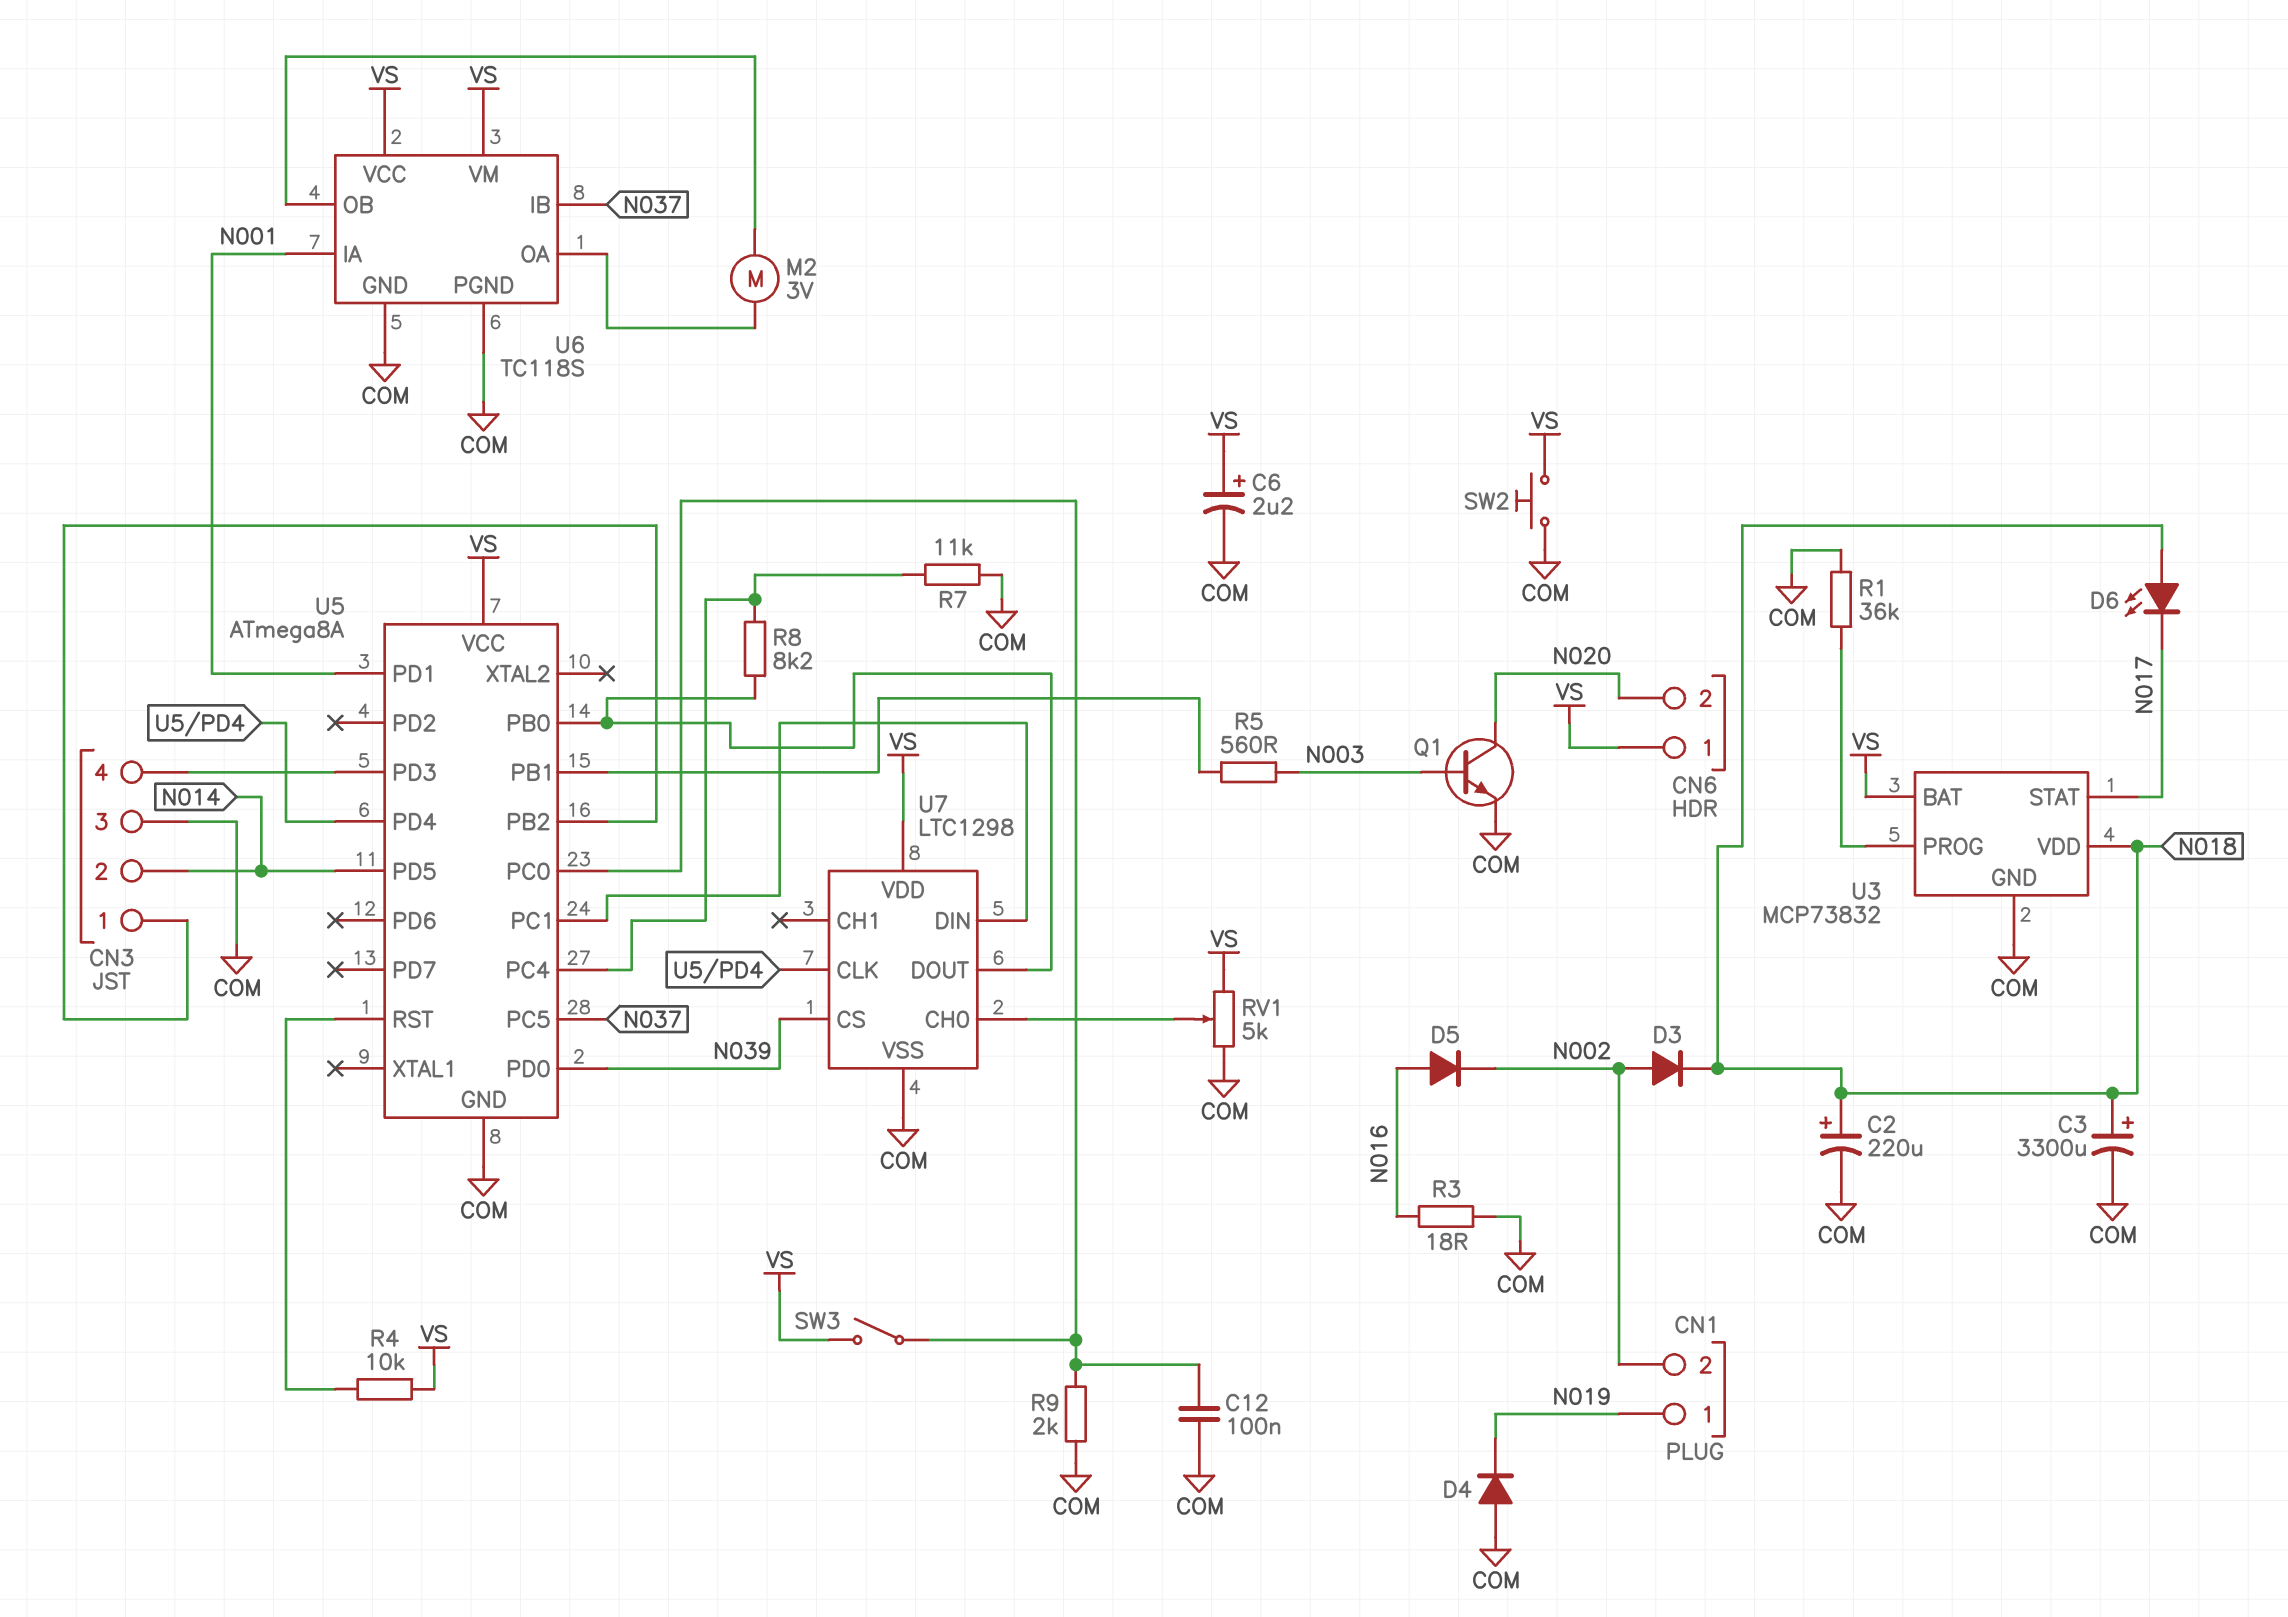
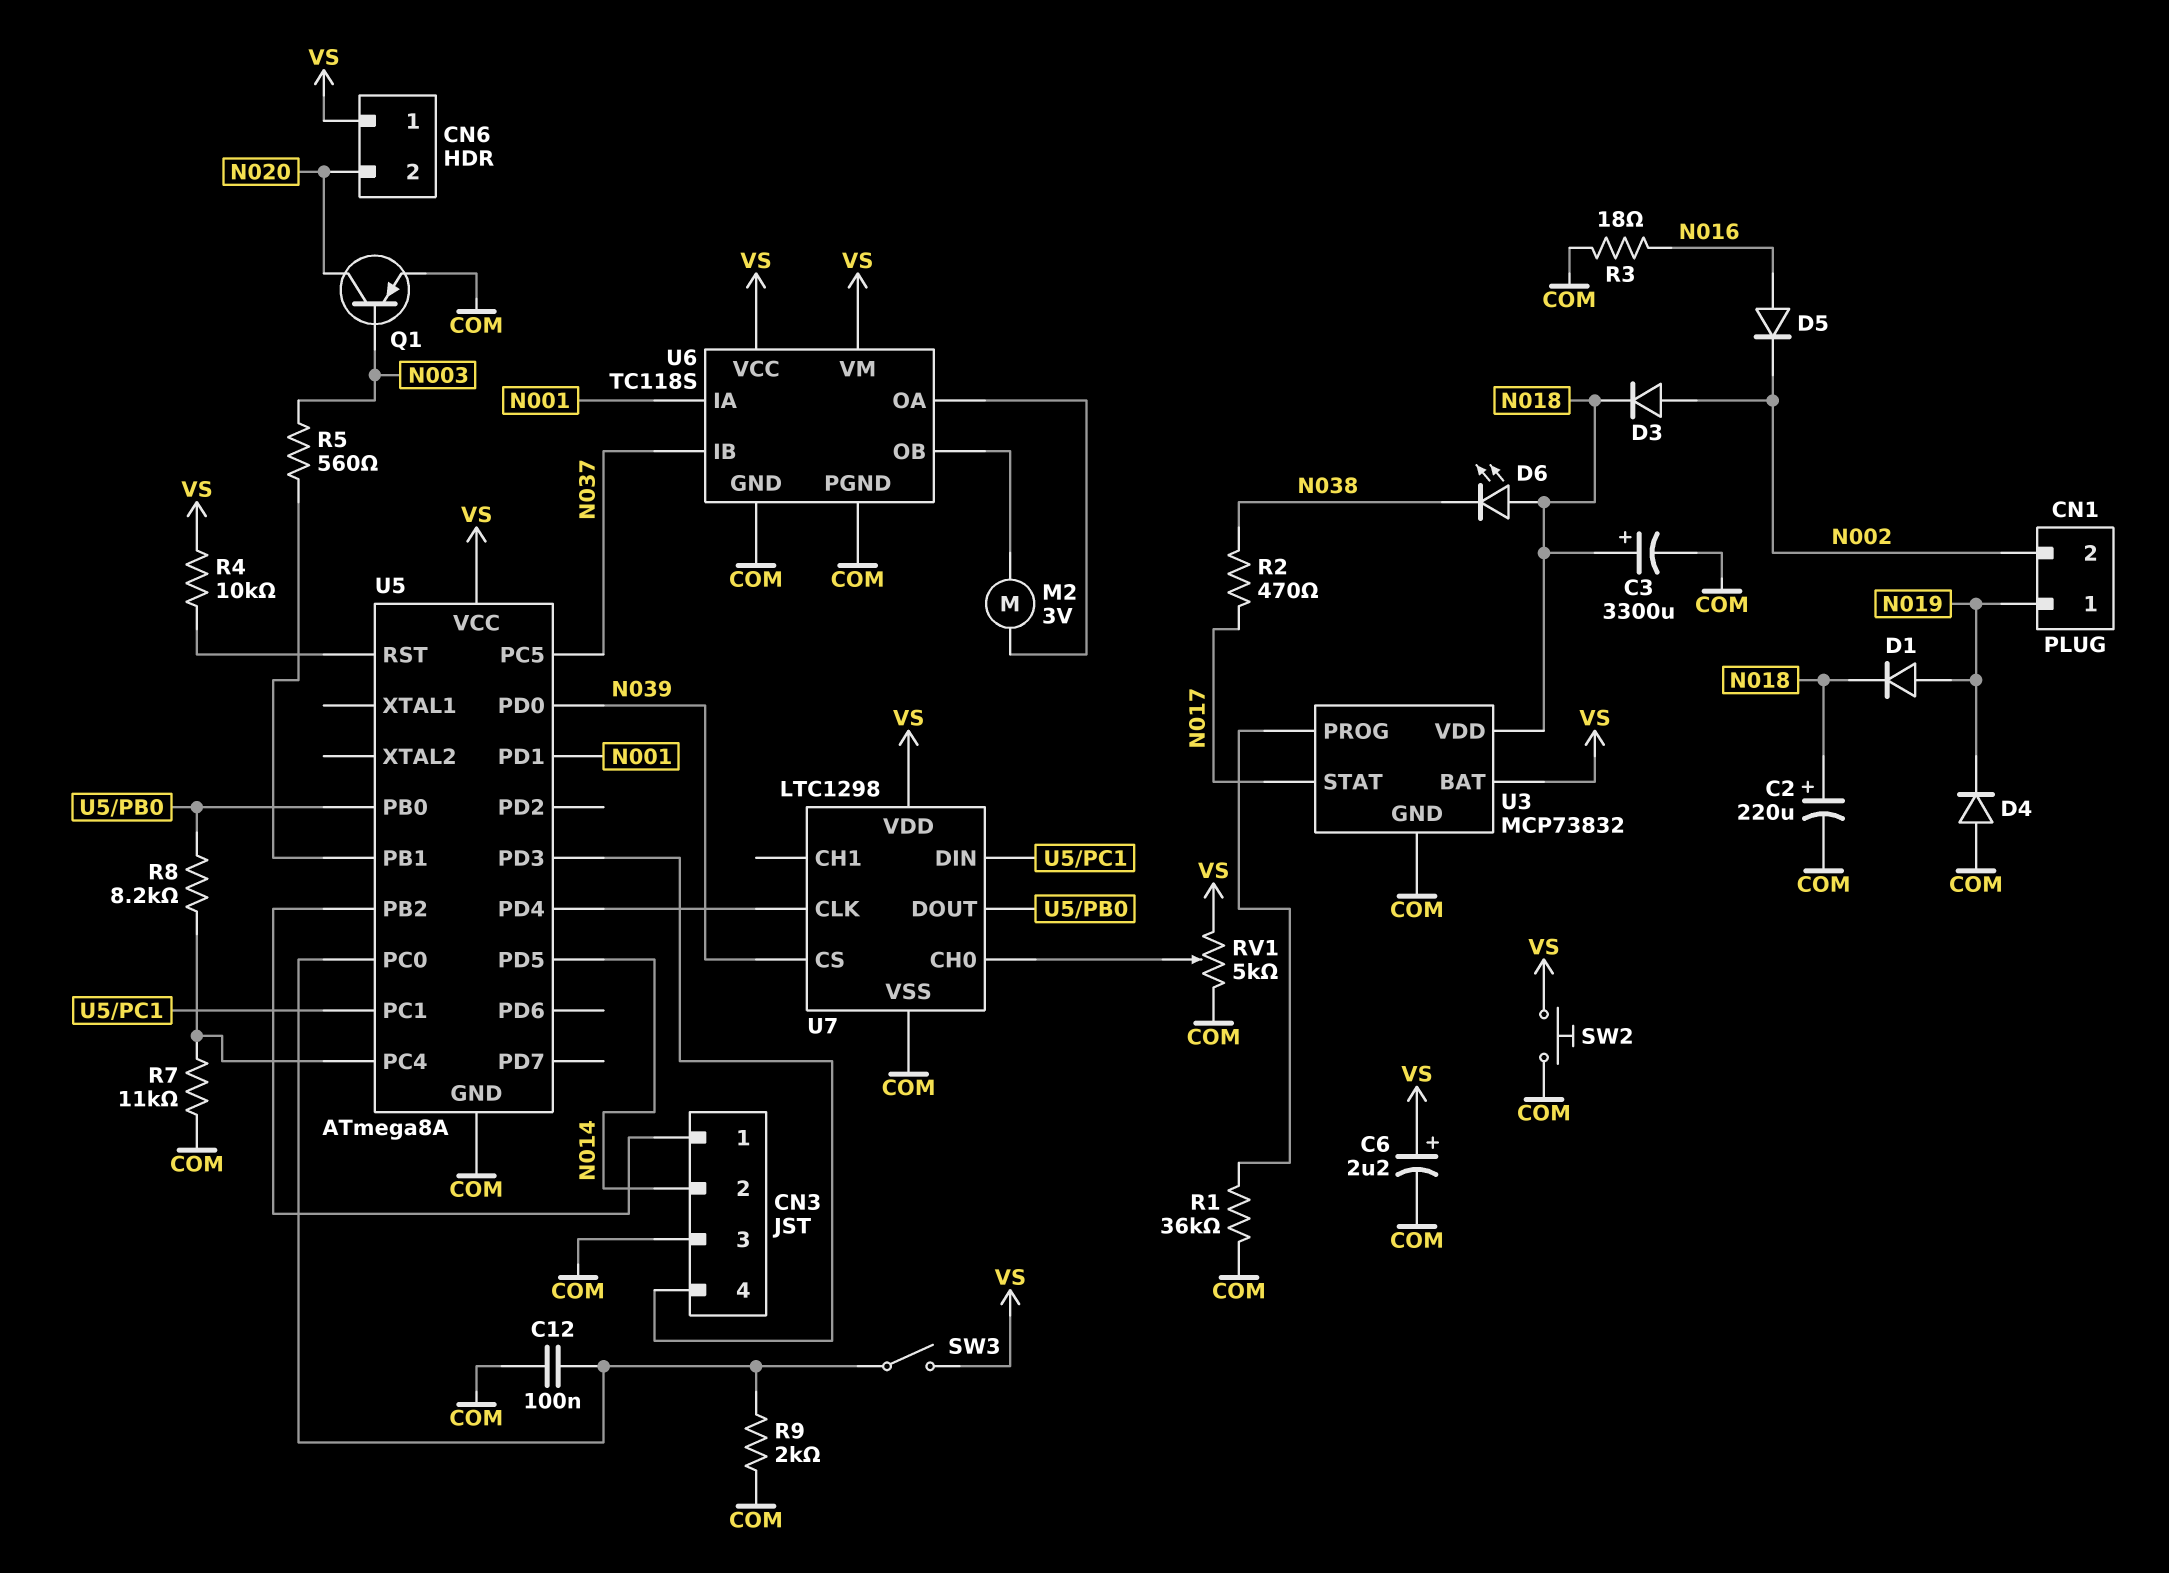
D1: none -> diode (A N019, K N018)
D6: LED (A N018, K N017) -> LED (A N018, K N038)
Q1: NPN (B N003, C N020, E COM) -> PNP (B N003, C N020, E COM)
R2: none -> 470 (N017, N038)

